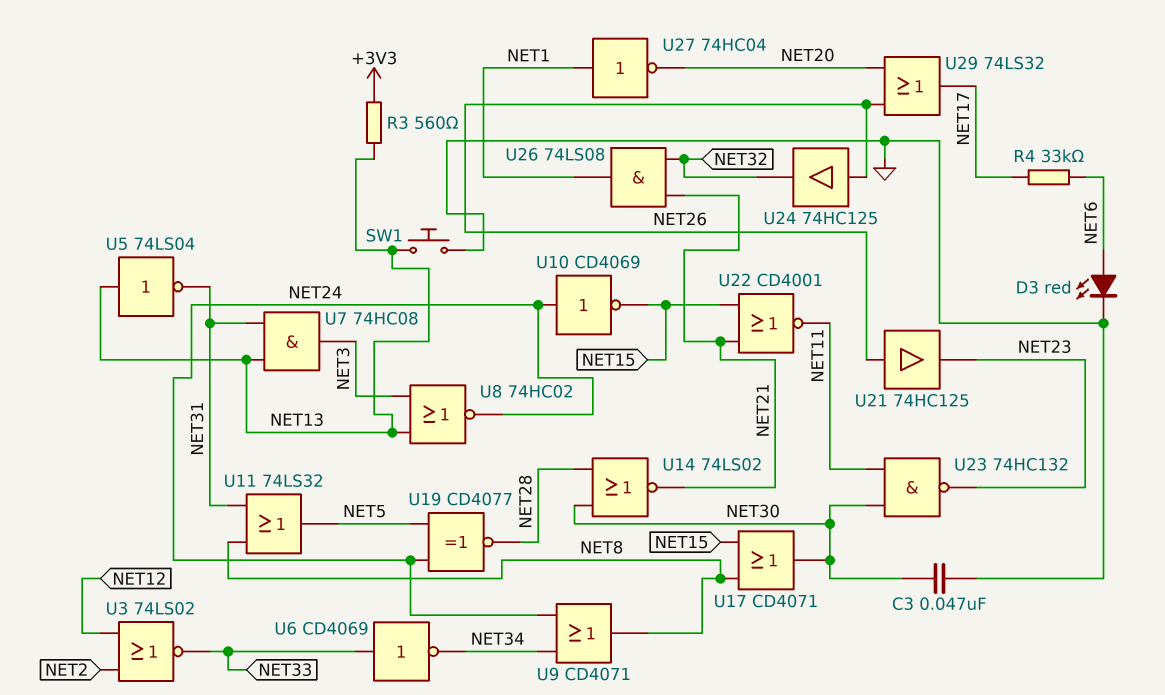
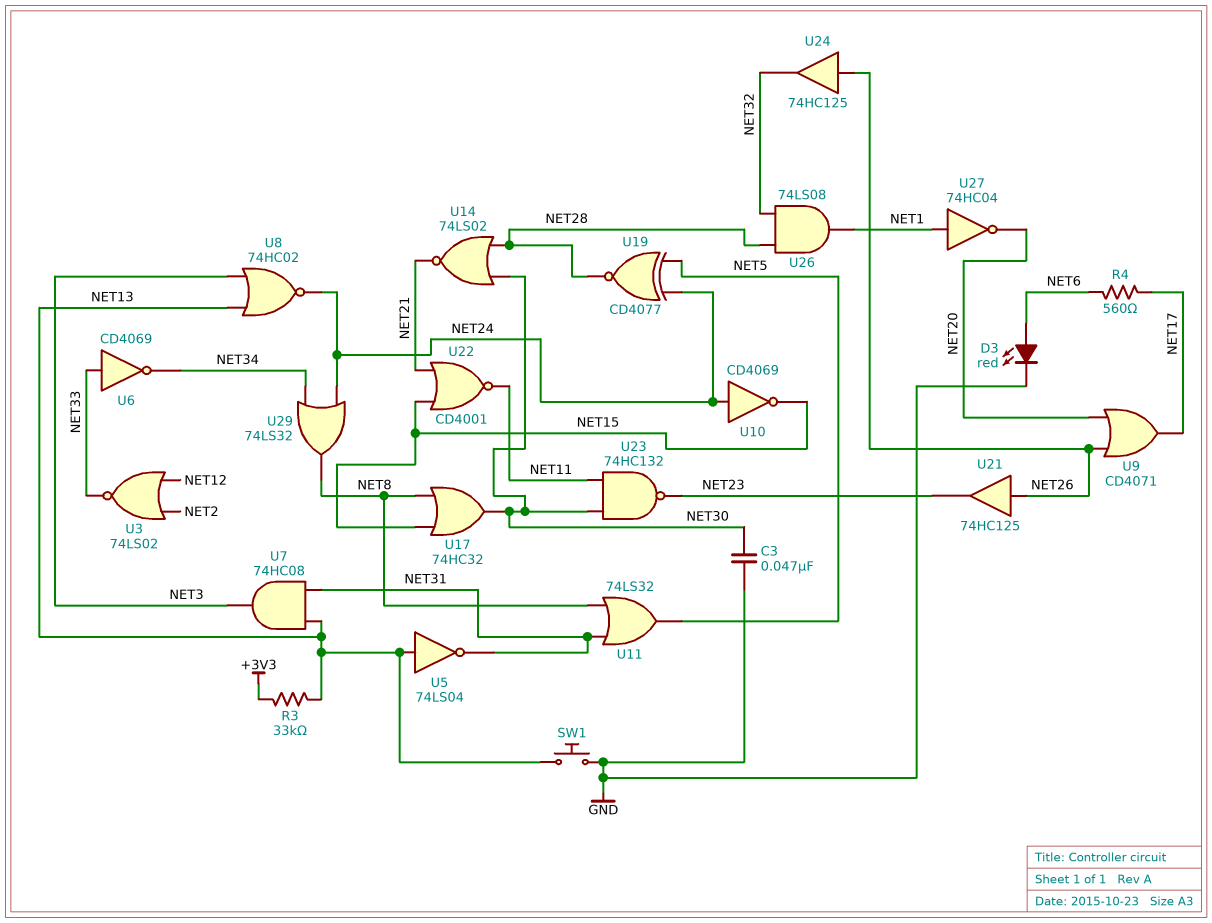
R3: 560 (+3V3, NET13) -> 33k (+3V3, NET13)
R4: 33k (NET6, NET17) -> 560 (NET6, NET17)
U9: OR CD4071 (in NET24, in NET34, out NET8) -> OR CD4071 (in NET20, in NET26, out NET17)
U17: OR CD4071 (in NET8, in NET15, out NET30) -> OR 74HC32 (in NET8, in NET15, out NET30)
U26: AND 74LS08 (in NET21, in NET32, out NET1) -> AND 74LS08 (in NET28, in NET32, out NET1)
U29: OR 74LS32 (in NET20, in NET26, out NET17) -> OR 74LS32 (in NET24, in NET34, out NET8)

